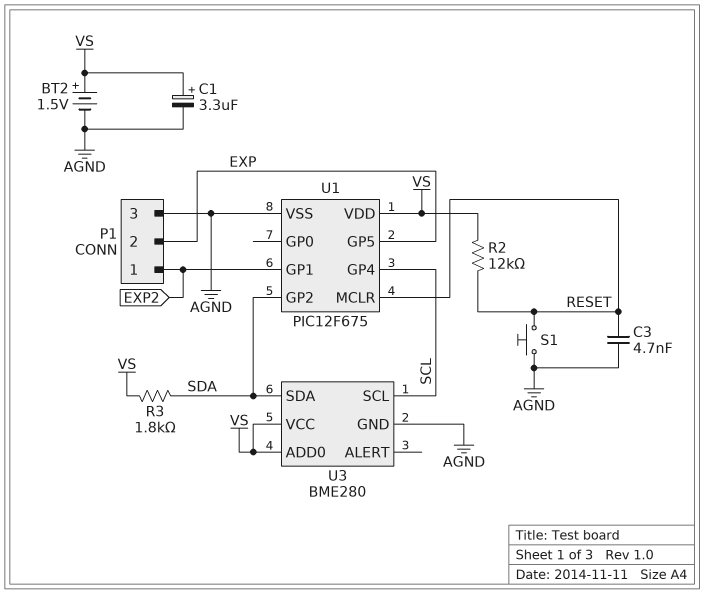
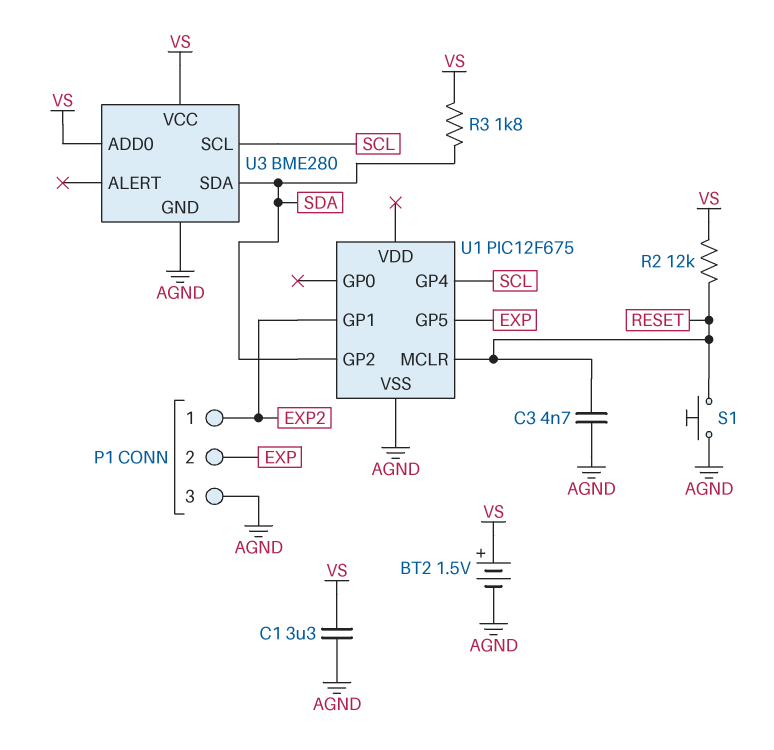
C1: 3.3uF (plus VS, minus AGND) -> 3.3uF (AGND, VS)
U1 pin VDD: VS -> none

